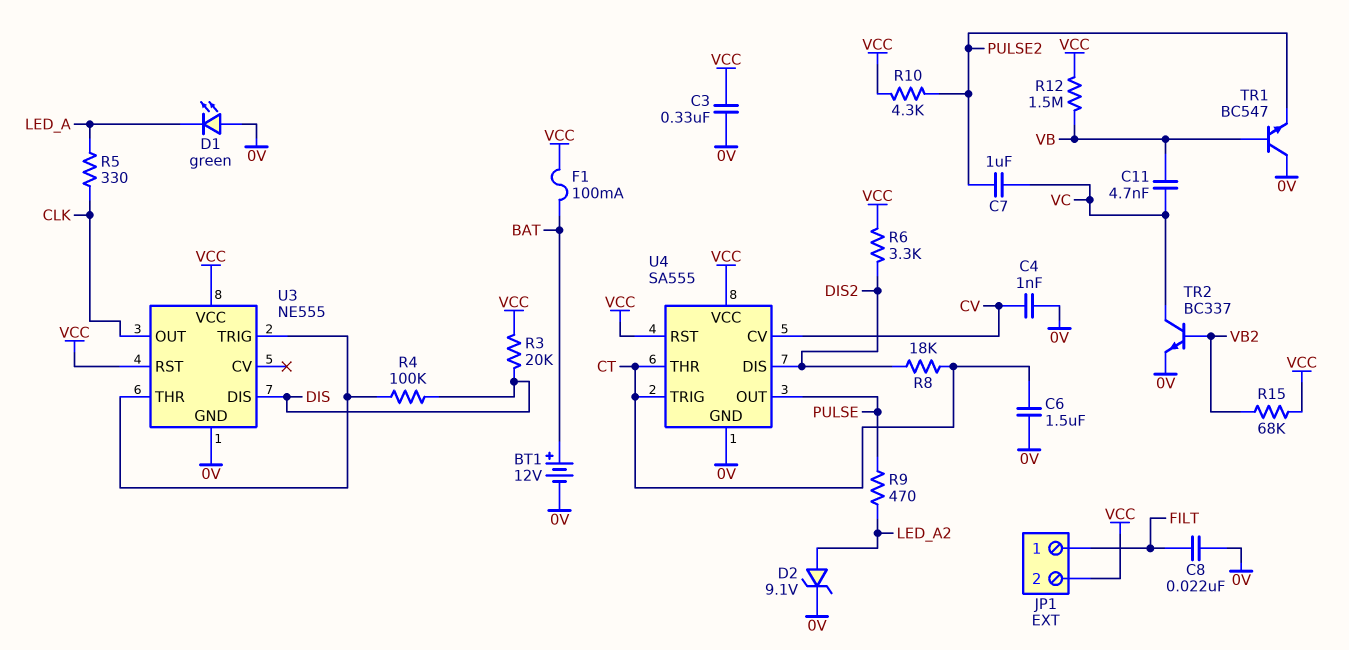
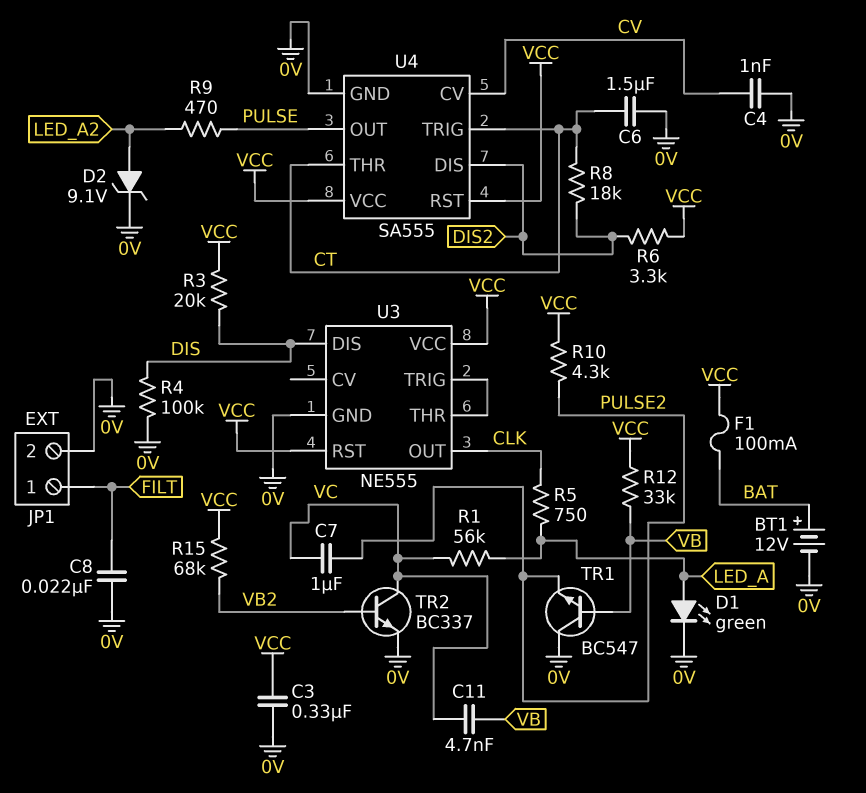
D1: LED green (A 0V, K LED_A) -> LED green (A LED_A, K 0V)
JP1 pin 2: VCC -> 0V
R1: none -> 56k (LED_A, VC)
R4: 100k (DIS, U3/THR) -> 100k (0V, DIS)
R5: 330 (CLK, LED_A) -> 750 (CLK, LED_A)
R12: 1.5M (VB, VCC) -> 33k (VB, VCC)

